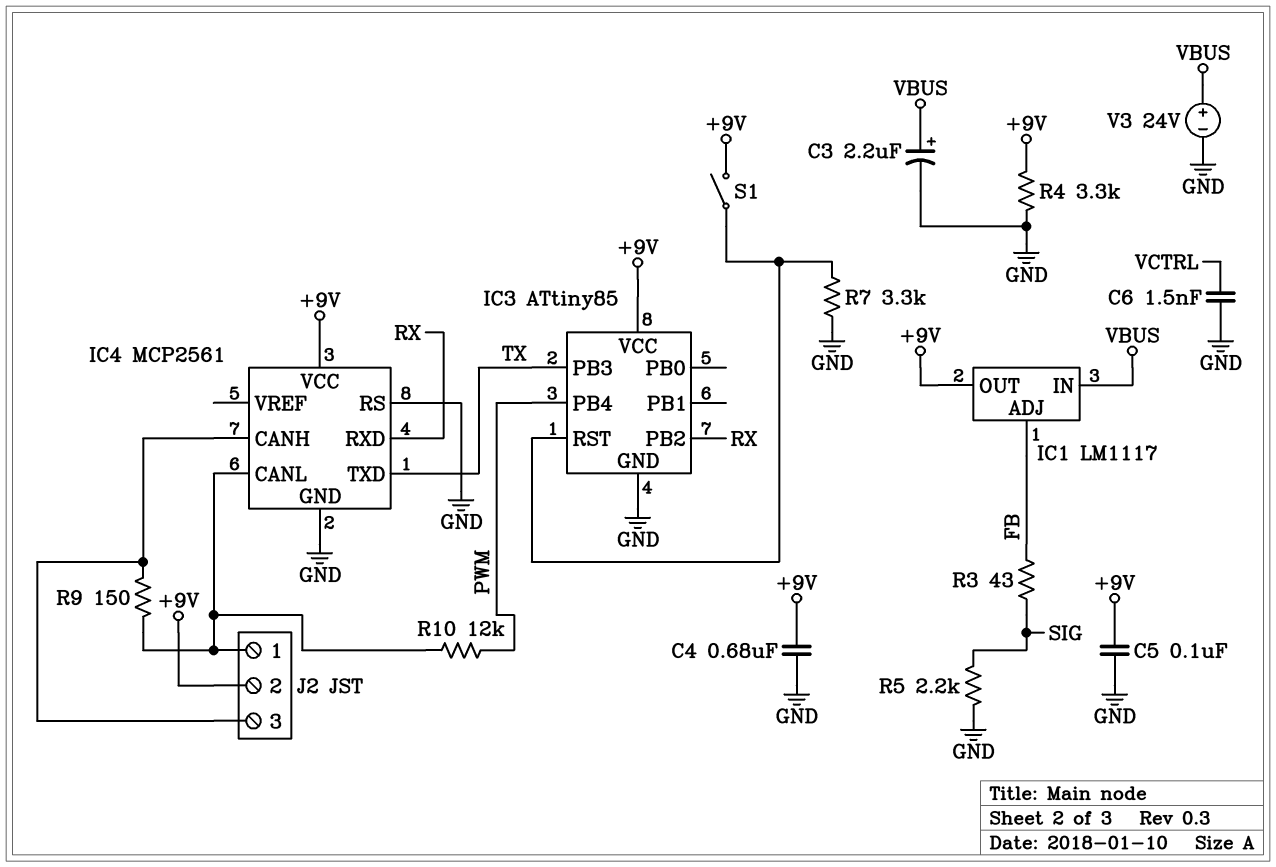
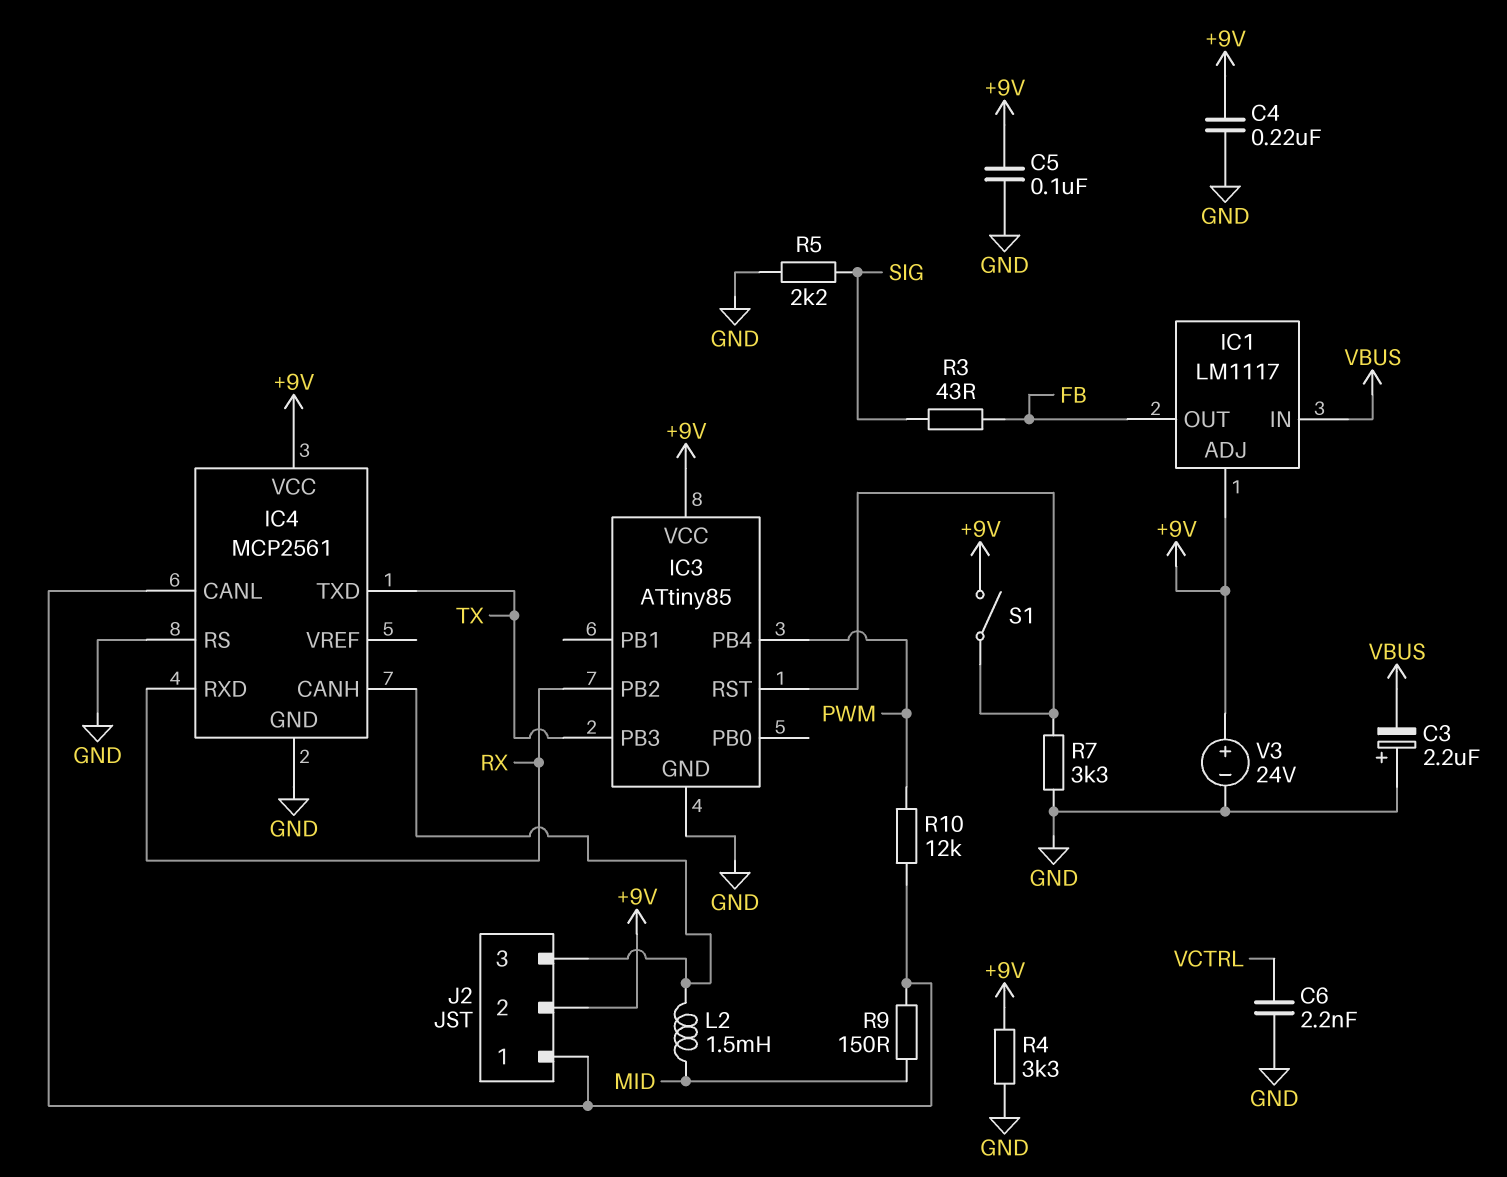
C3: 2.2uF (plus VBUS, minus GND) -> 2.2uF (plus GND, minus VBUS)
C4: 680nF (+9V, GND) -> 220nF (+9V, GND)
C6: 1.5nF (GND, VCTRL) -> 2.2nF (GND, VCTRL)
IC1 pin ADJ: FB -> +9V
IC1 pin OUT: +9V -> FB
L2: none -> 1.5mH (IC4/CANH, MID)
R9: 150 (IC4/CANH, IC4/CANL) -> 150 (IC4/CANL, MID)
V3: 24V (plus VBUS, minus GND) -> 24V (plus +9V, minus GND)

